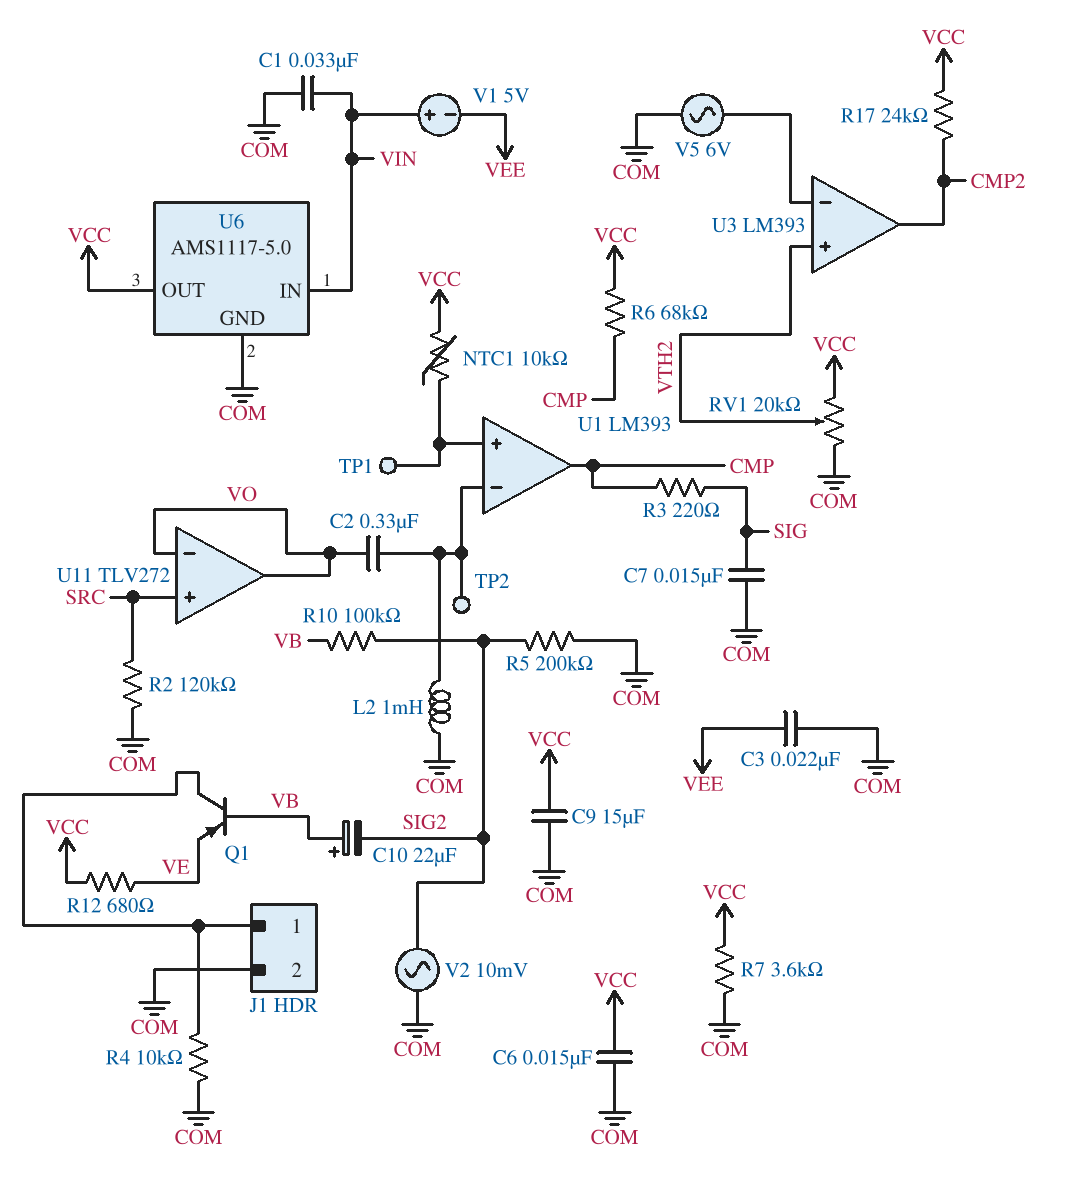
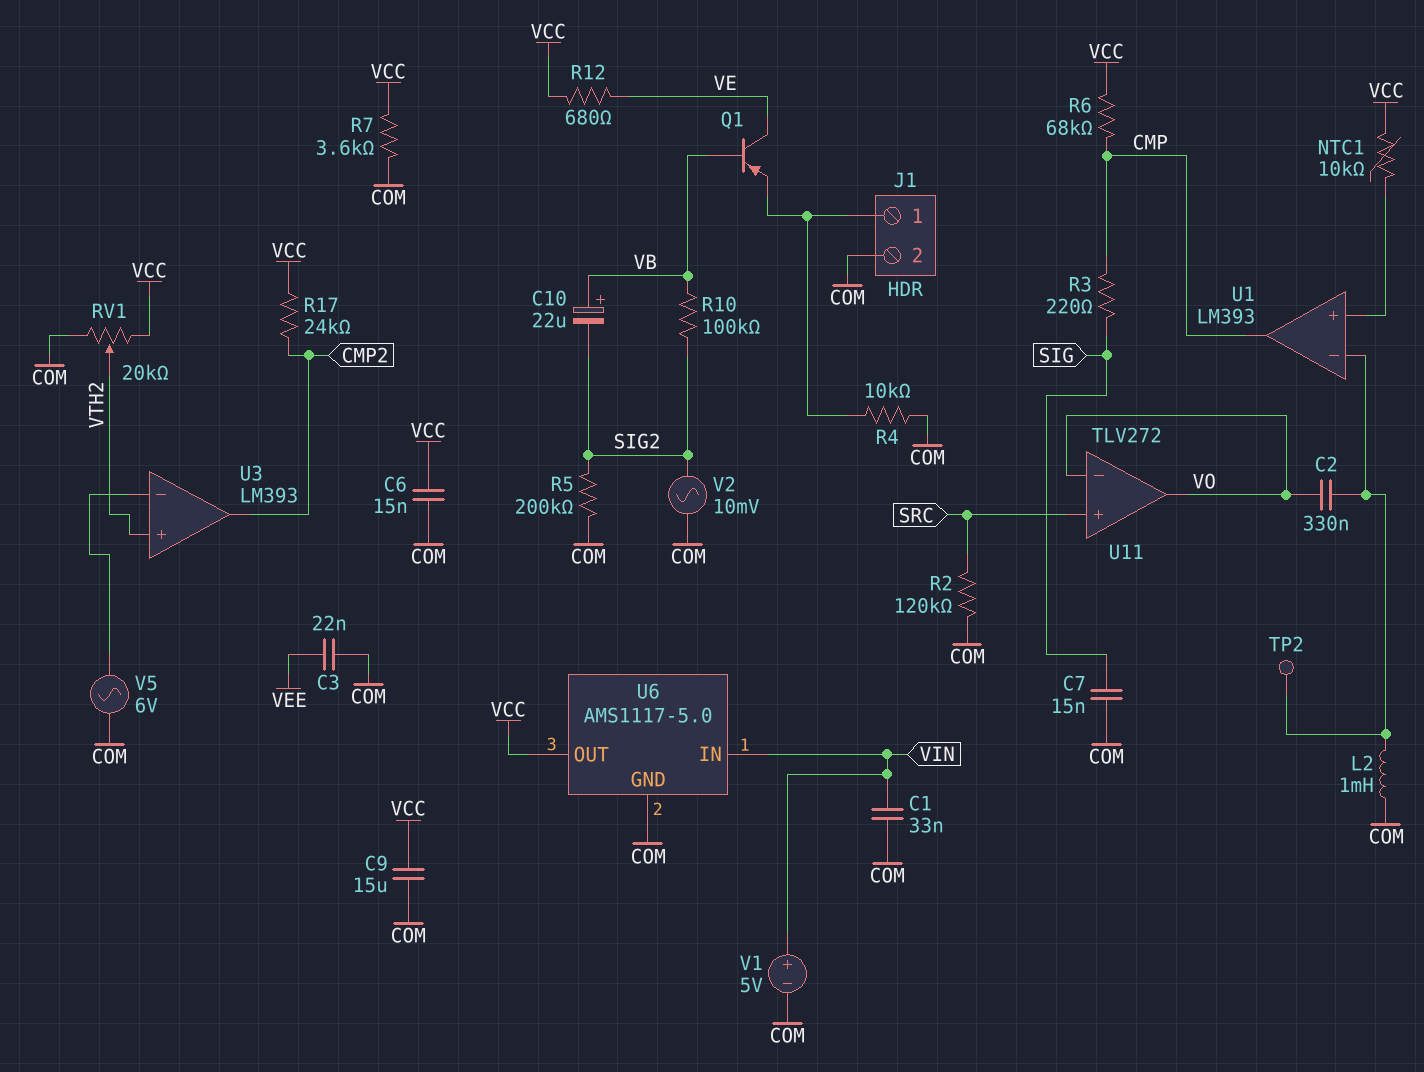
Q1: PNP (B VB, C J1/1, E VE) -> PNP (B VB, C VE, E J1/1)
TP1: test point (U1/in+) -> none
V1: 5V (plus VIN, minus VEE) -> 5V (plus VIN, minus COM)

